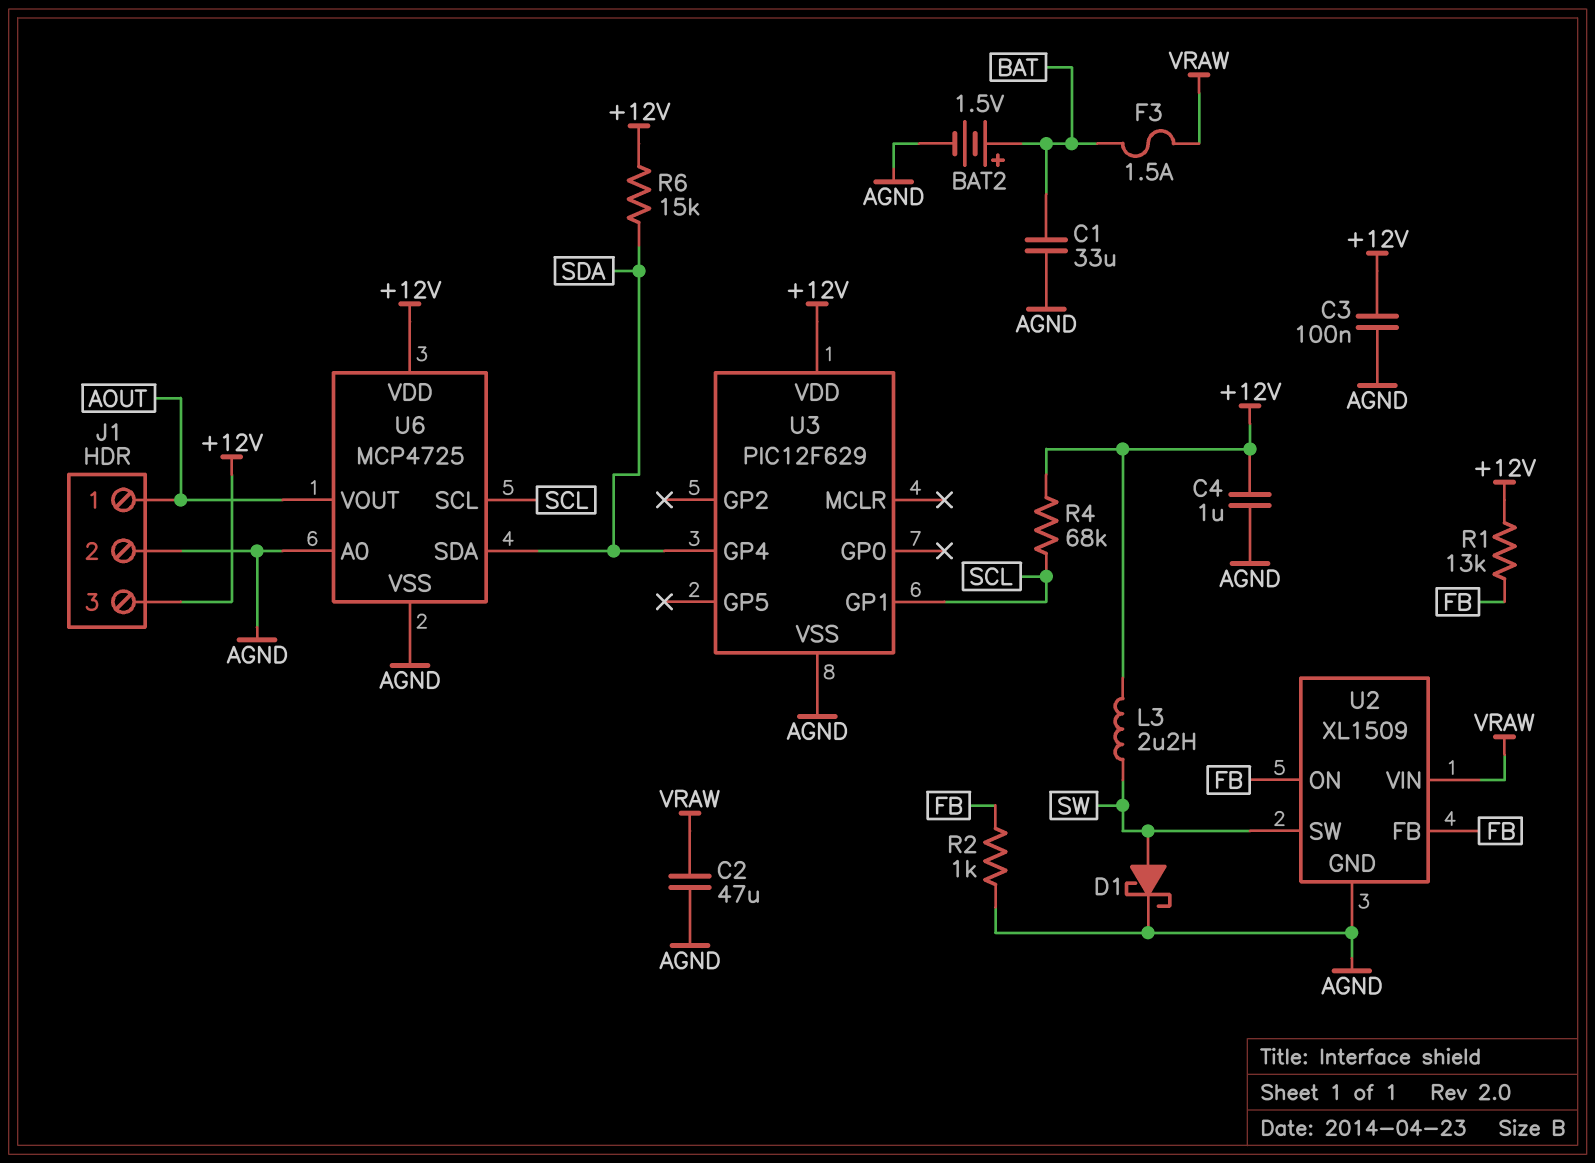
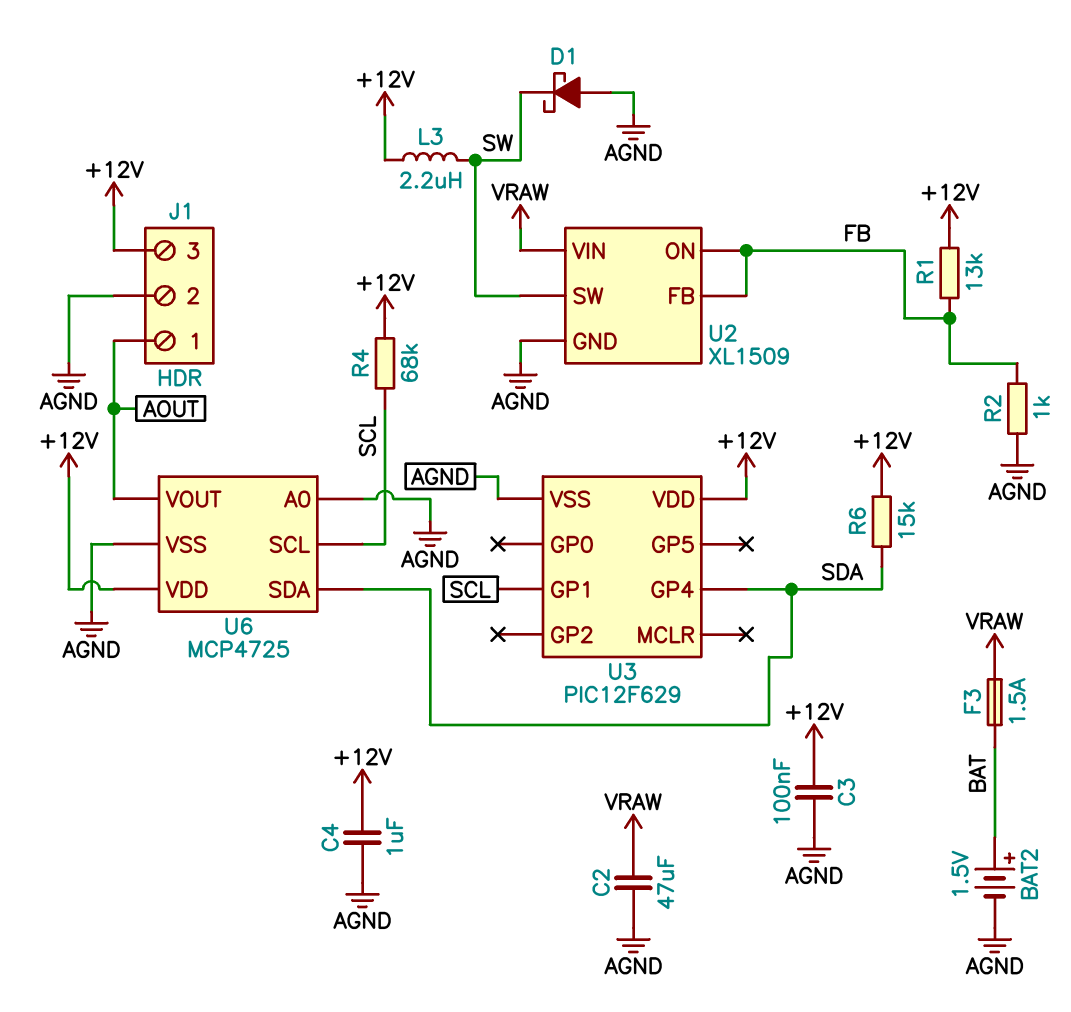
C1: 33uF (AGND, BAT) -> none
D1: schottky (A SW, K AGND) -> schottky (A AGND, K SW)

